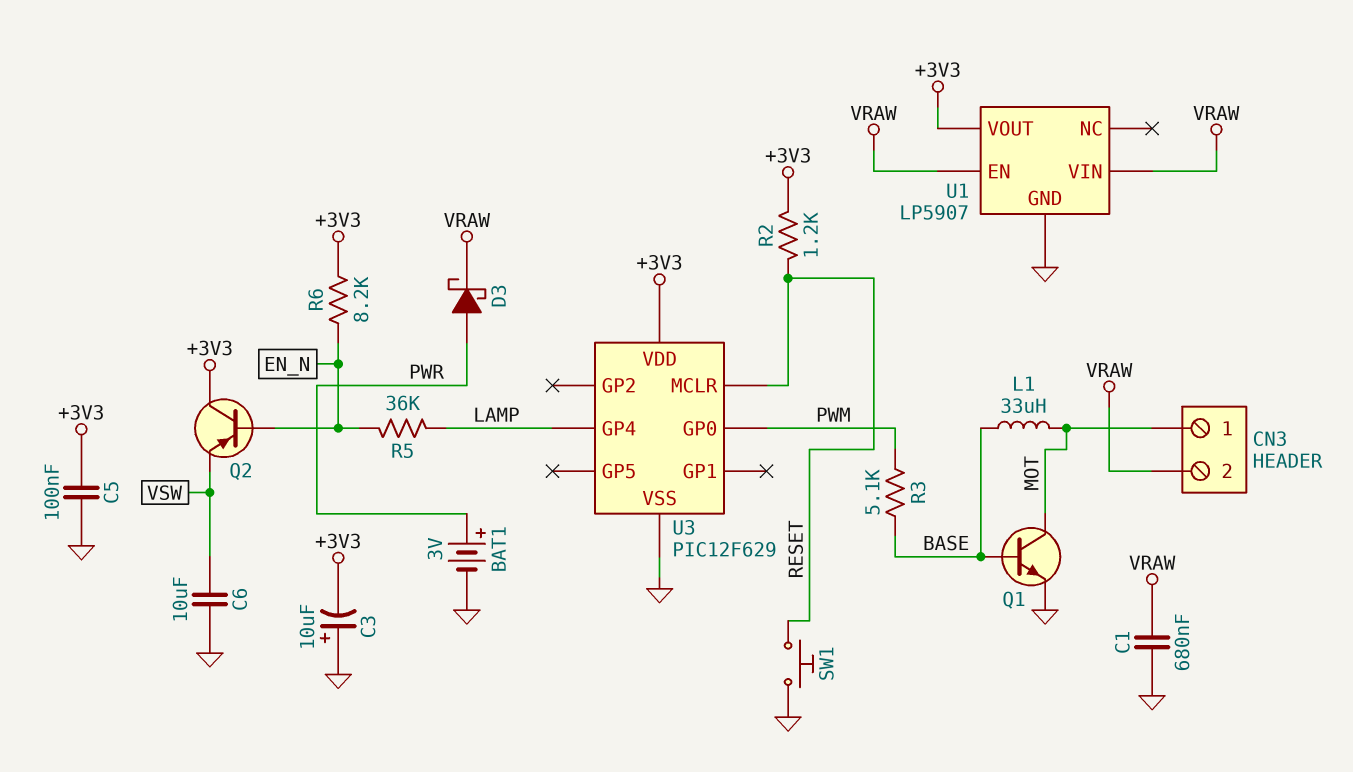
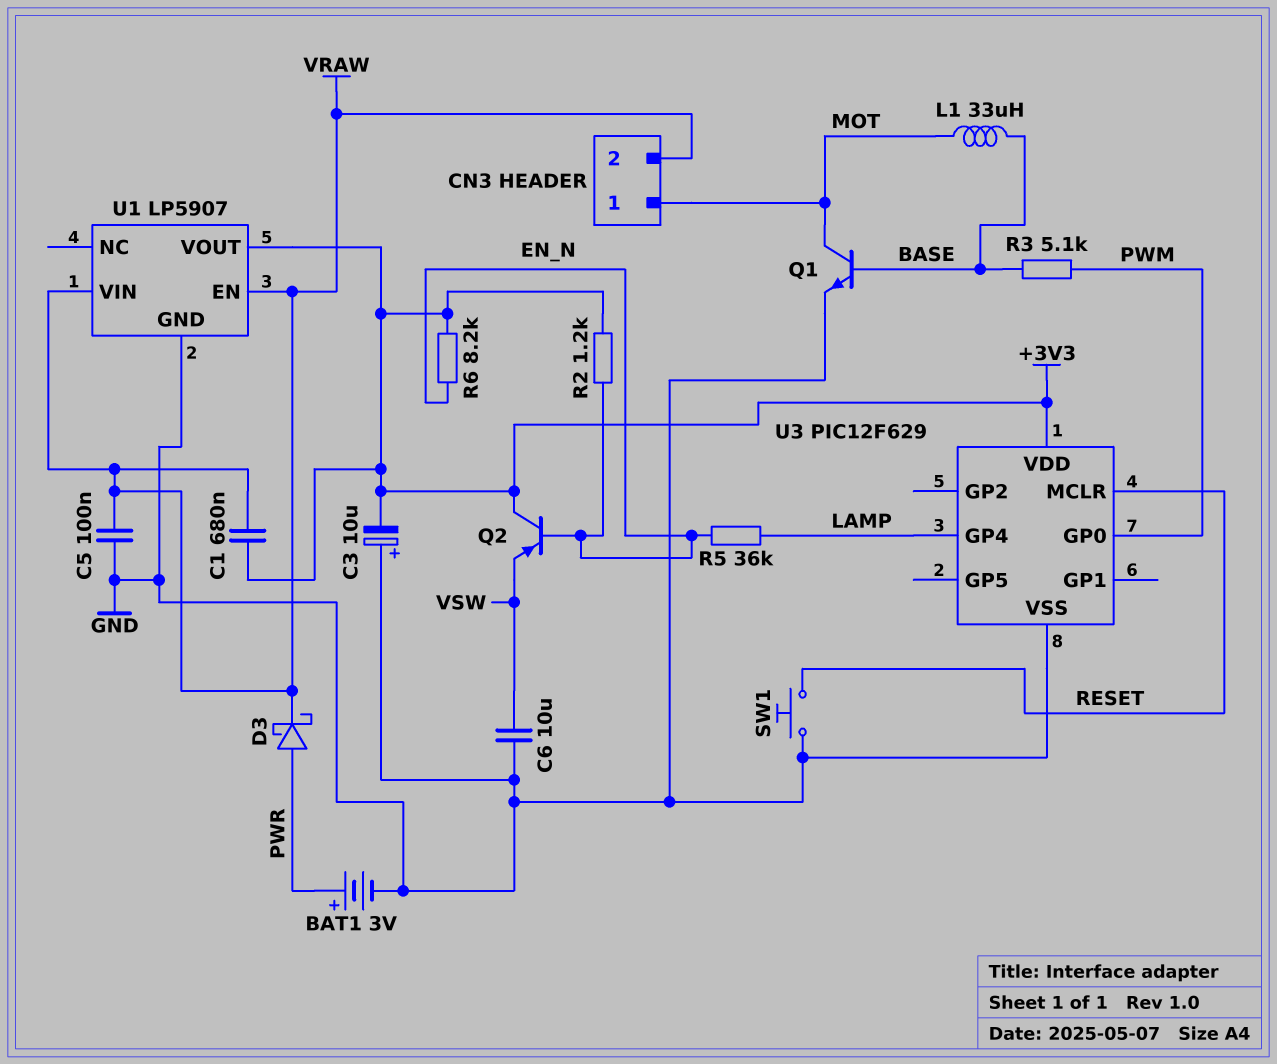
C1: 680nF (GND, VRAW) -> 680nF (+3V3, VRAW)
C5: 100nF (+3V3, GND) -> 100nF (GND, VRAW)
R2: 1.2k (+3V3, RESET) -> 1.2k (+3V3, EN_N)

